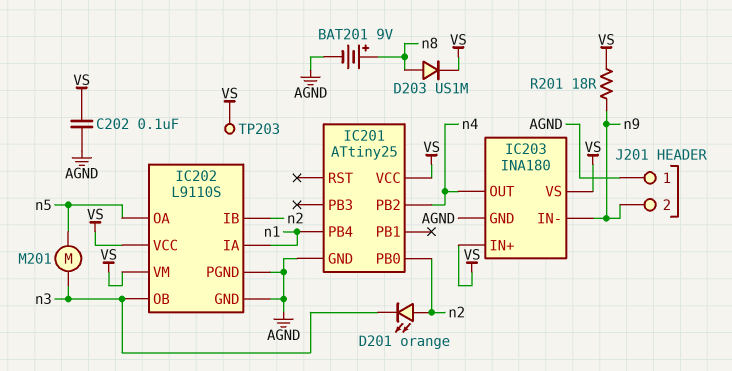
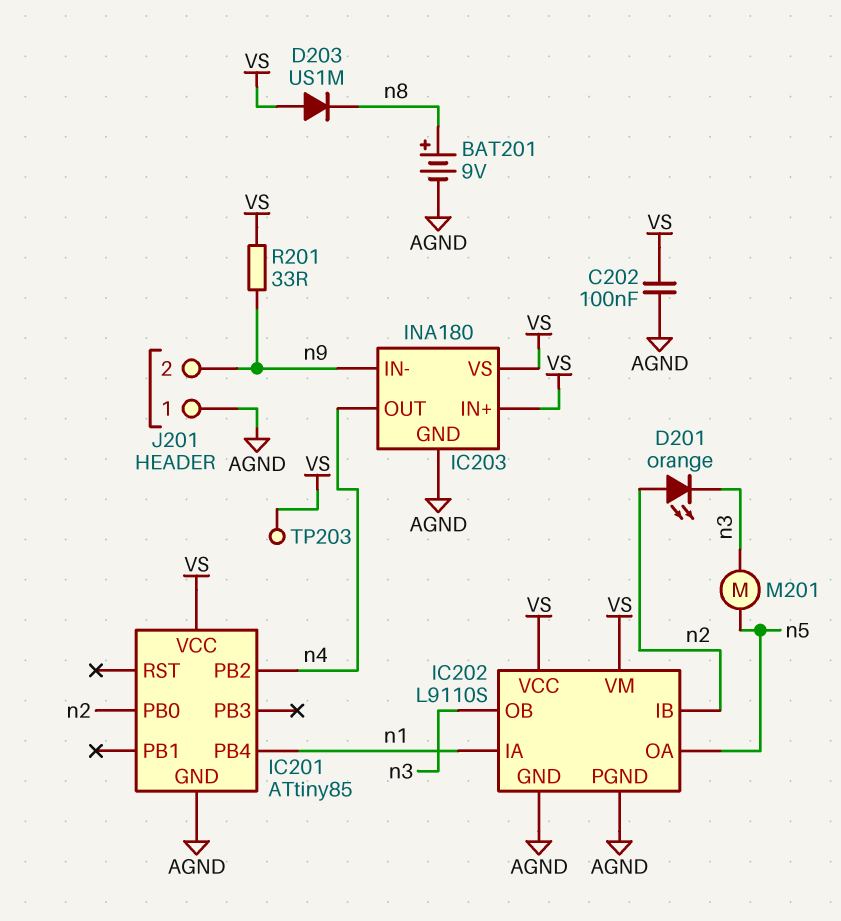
D203: diode US1M (A n8, K VS) -> diode US1M (A VS, K n8)
IC201: ATtiny25 -> ATtiny85
R201: 18 (VS, n9) -> 33 (VS, n9)

